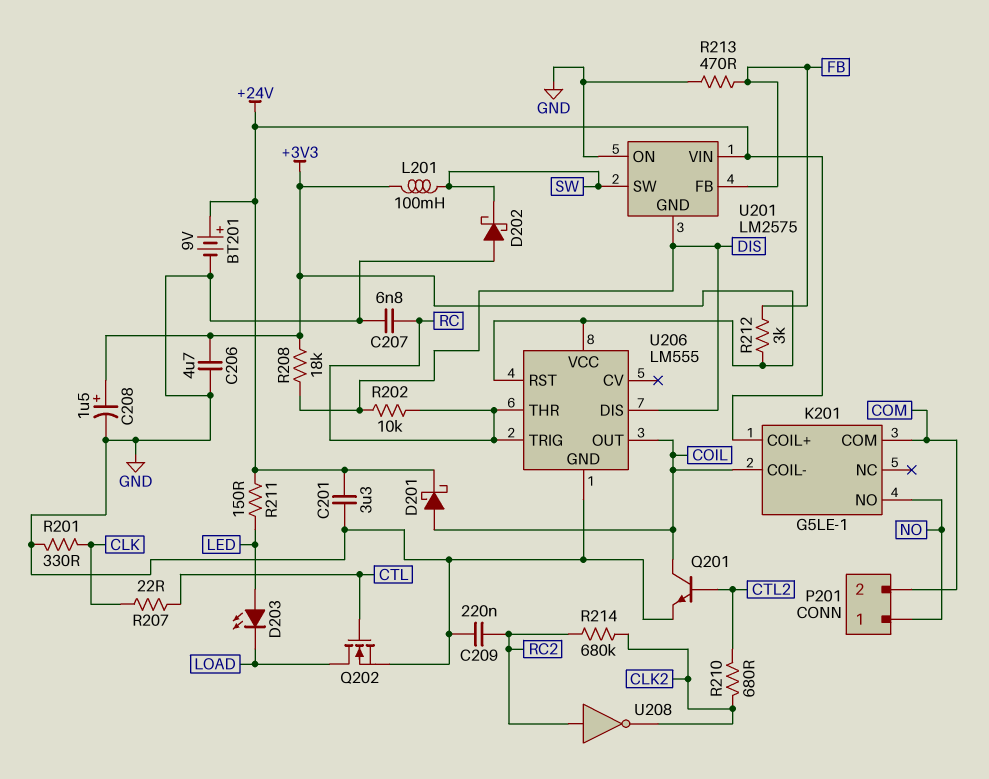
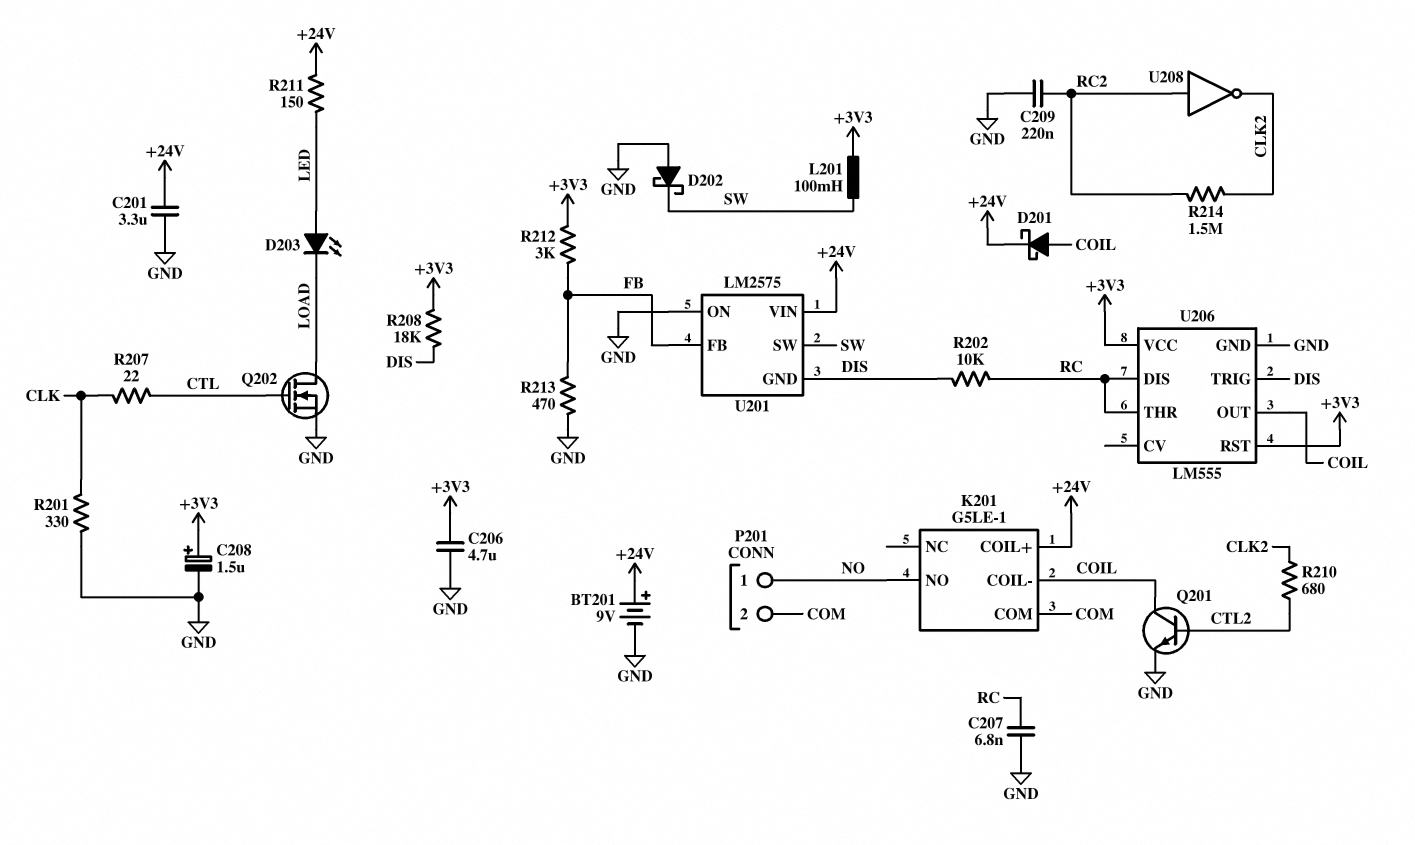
R214: 680k (CLK2, RC2) -> 1.5M (CLK2, RC2)
U206 pin DIS: DIS -> RC
U206 pin TRIG: RC -> DIS

